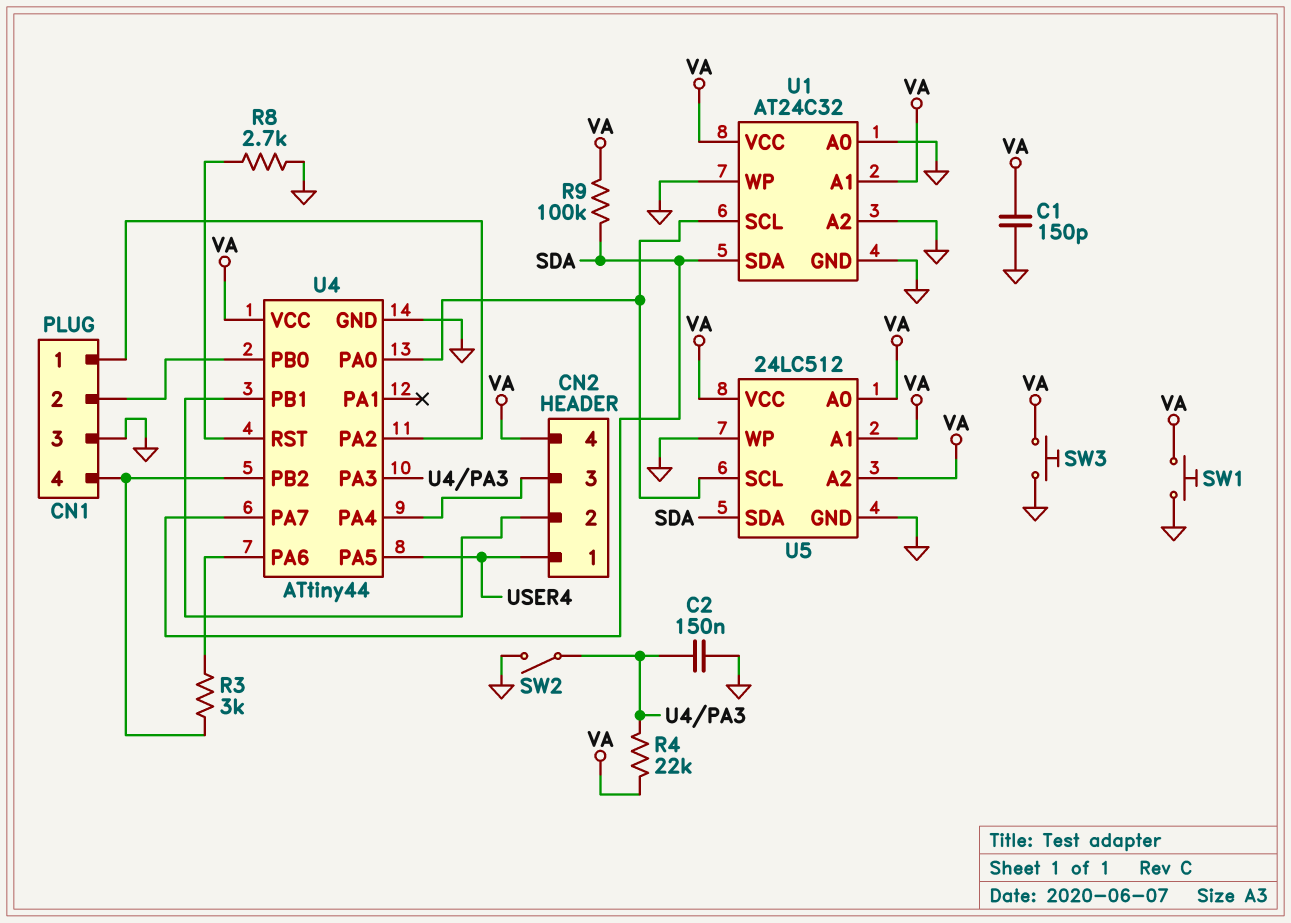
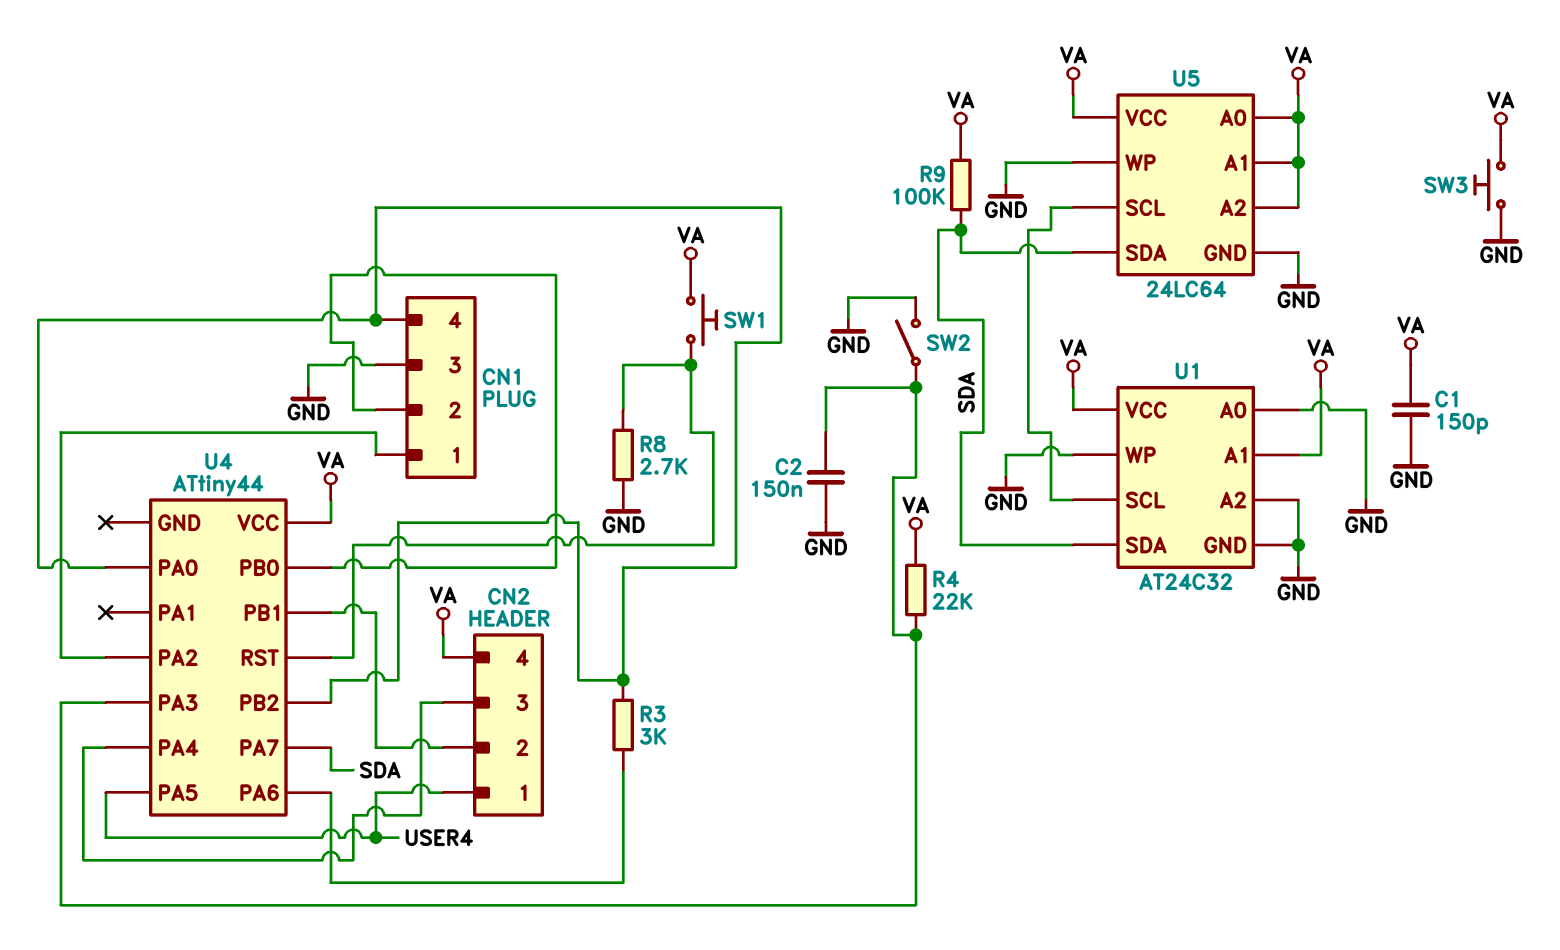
SW1: button (GND, VA) -> button (U4/RST, VA)
U4 pin GND: GND -> none
U4 pin PA0: U1/SCL -> CN1/4
U5: 24LC512 -> 24LC64

